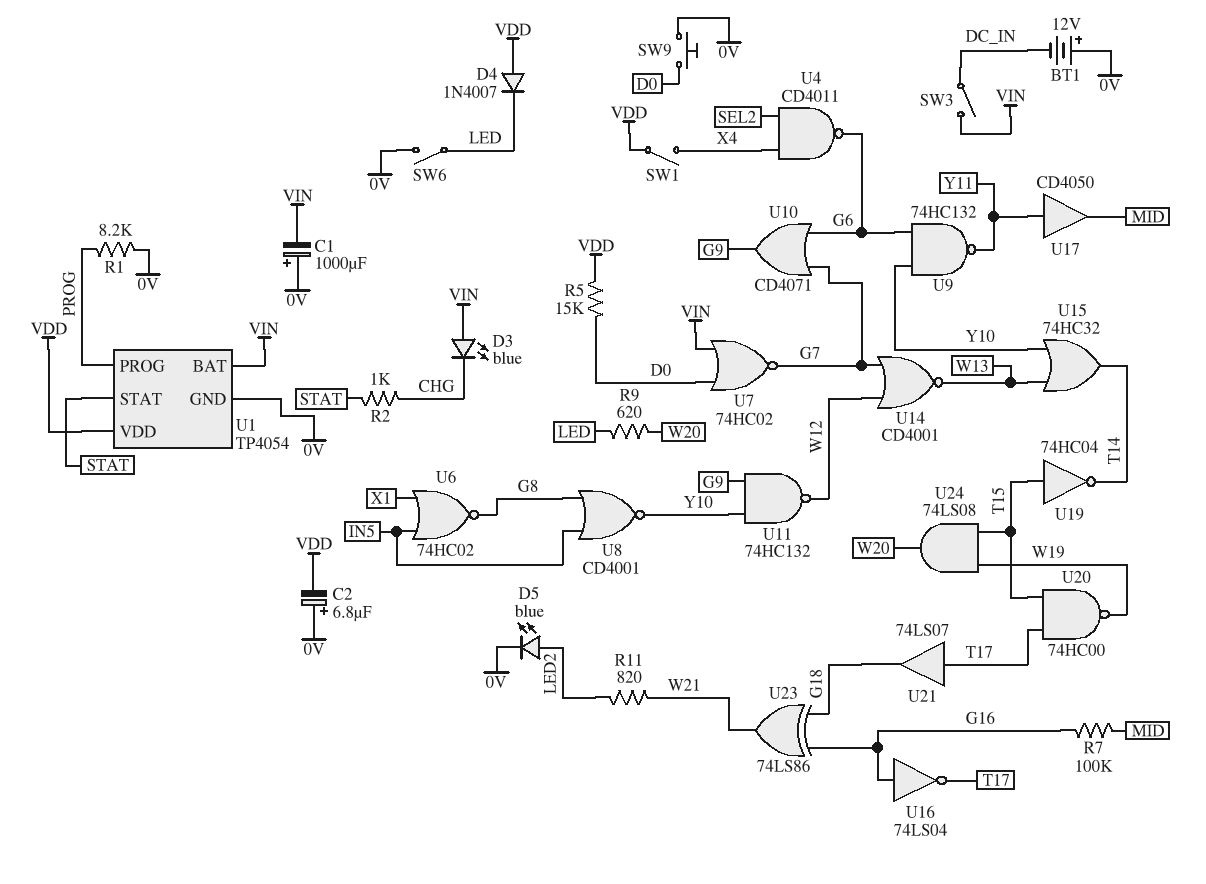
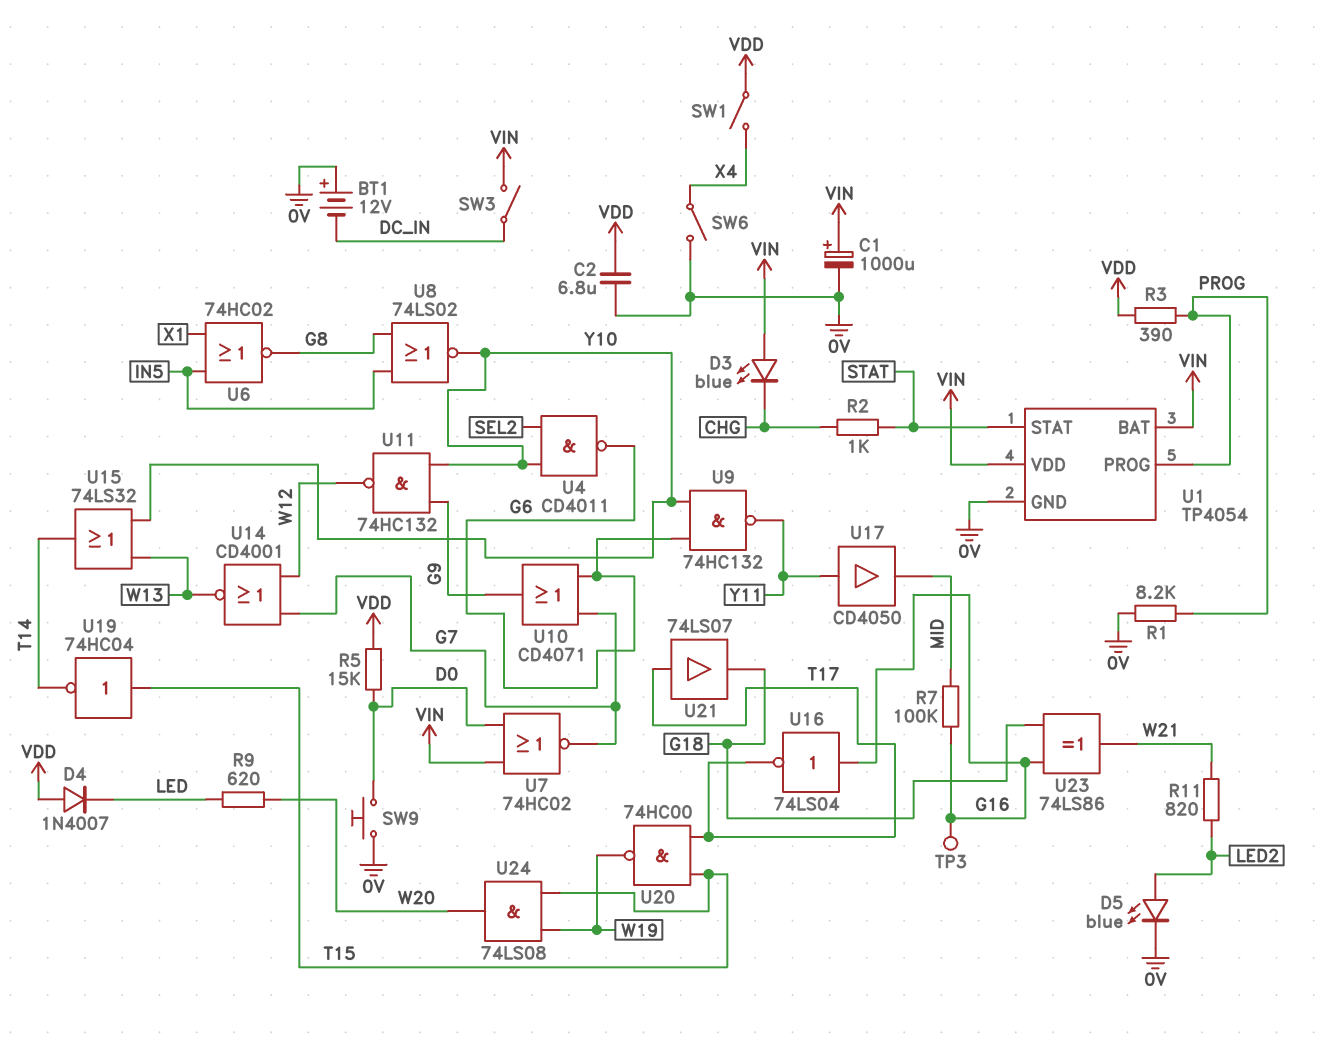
C1: 1000uF (plus 0V, minus VIN) -> 1000uF (plus VIN, minus 0V)
C2: 6.8uF (plus 0V, minus VDD) -> 6.8uF (0V, VDD)
R3: none -> 390 (PROG, VDD)
SW6: switch (0V, LED) -> switch (0V, X4)
TP3: none -> test point (G16)
U1 pin VDD: VDD -> VIN
U4: NAND CD4011 (in SEL2, in X4, out G6) -> NAND CD4011 (in SEL2, in Y10, out G6)
U8: NOR CD4001 (in G8, in IN5, out Y10) -> NOR 74LS02 (in G8, in IN5, out Y10)
U15: OR 74HC32 (in W13, in Y10, out T14) -> OR 74LS32 (in W13, in Y10, out T14)

